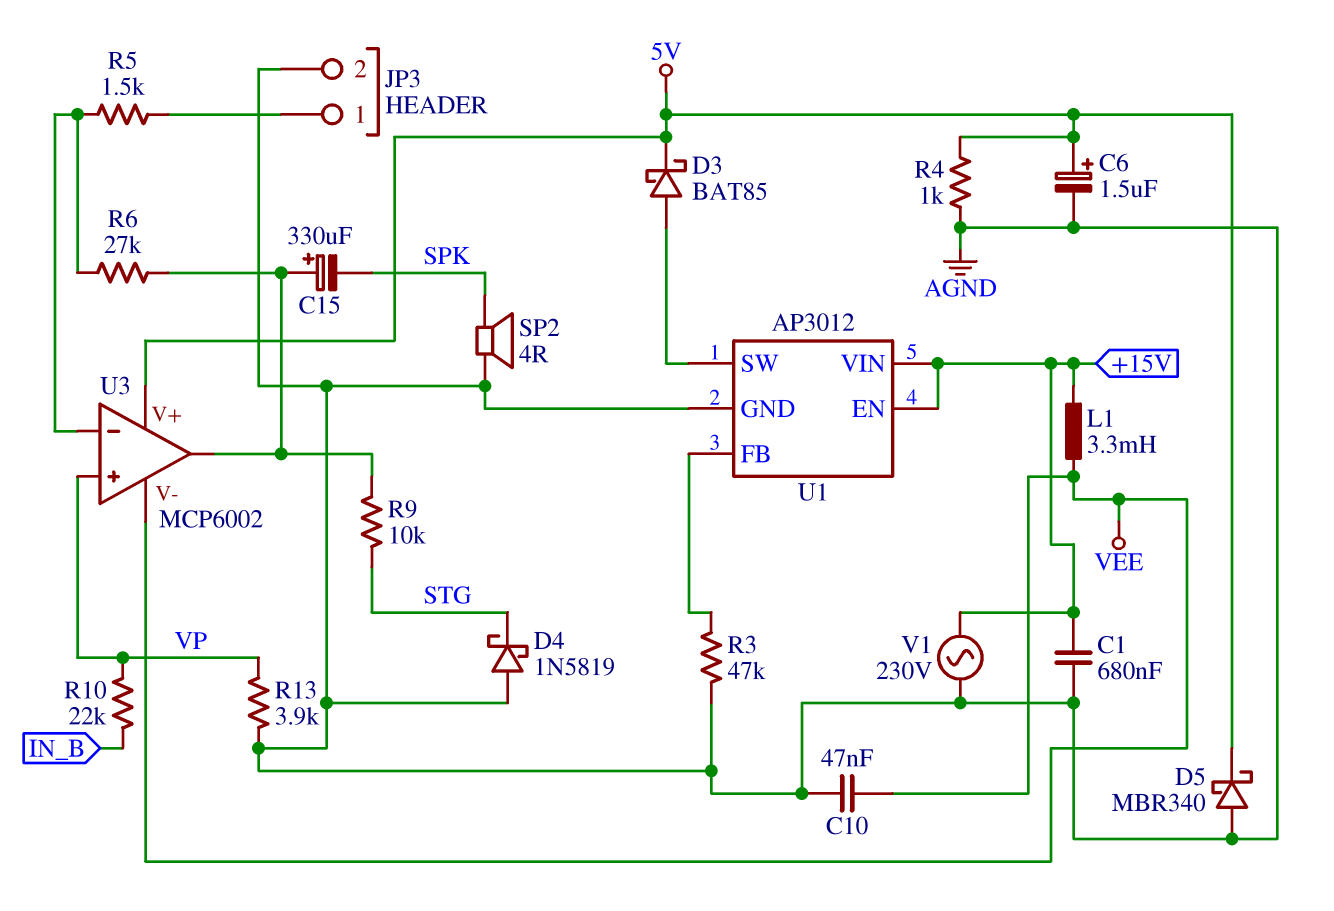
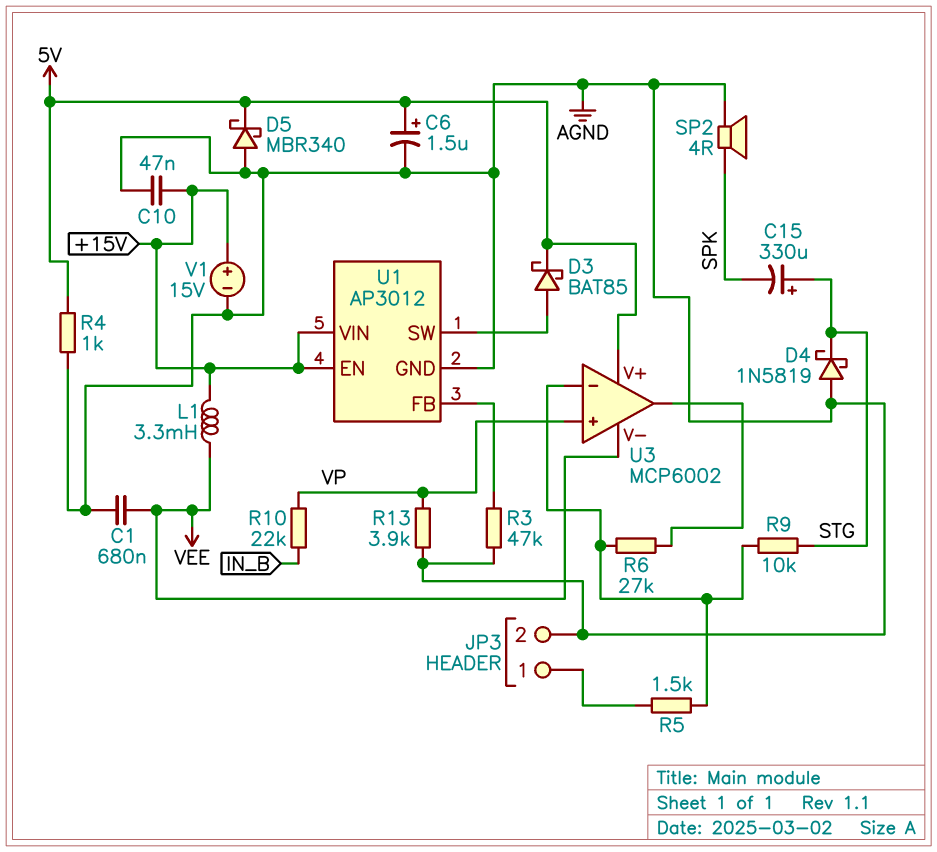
C1: 680nF (+15V, AGND) -> 680nF (AGND, VEE)
C10: 47nF (AGND, VEE) -> 47nF (+15V, AGND)
C15: 330uF (plus U3/out, minus SPK) -> 330uF (plus STG, minus SPK)
R9: 10k (STG, U3/out) -> 10k (STG, U3/in-)
V1: AC 230V (+15V, AGND) -> 15V (plus +15V, minus AGND)

